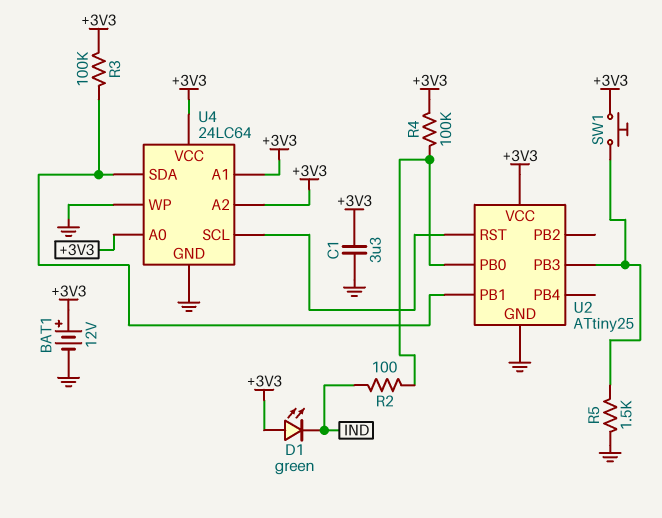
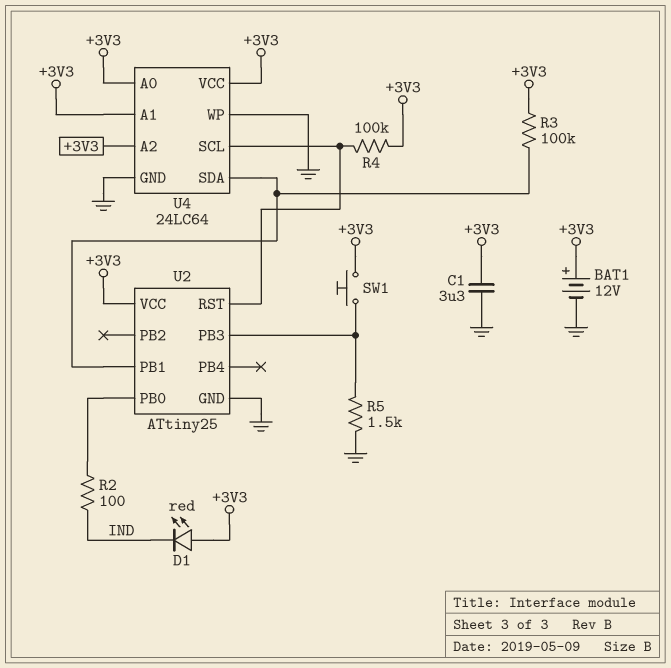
D1: LED green (A +3V3, K IND) -> LED red (A +3V3, K IND)
R4: 100k (+3V3, U2/PB0) -> 100k (+3V3, U2/RST)

